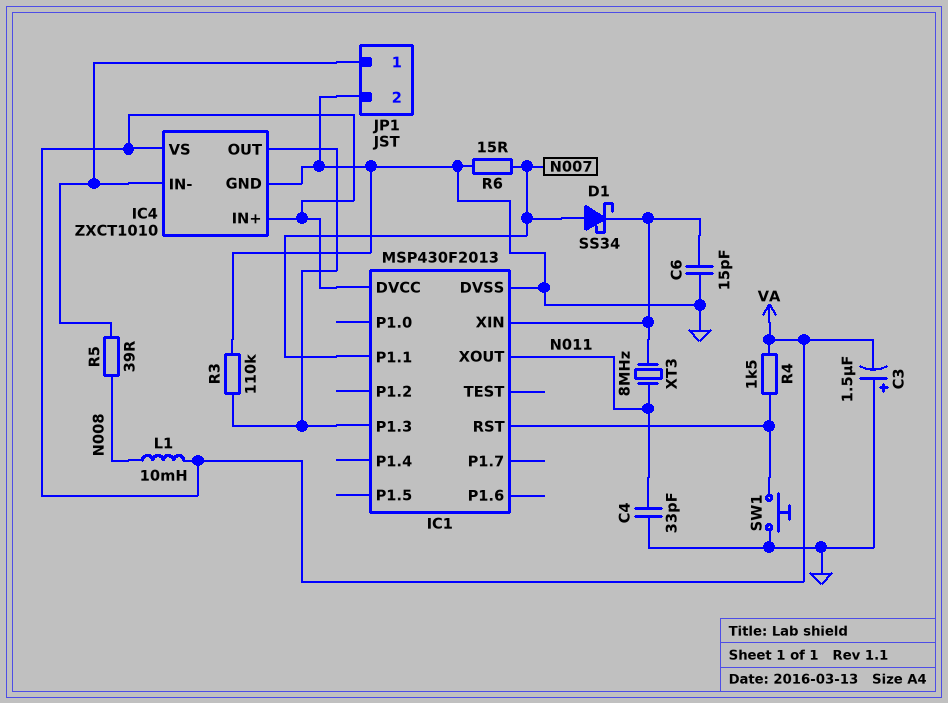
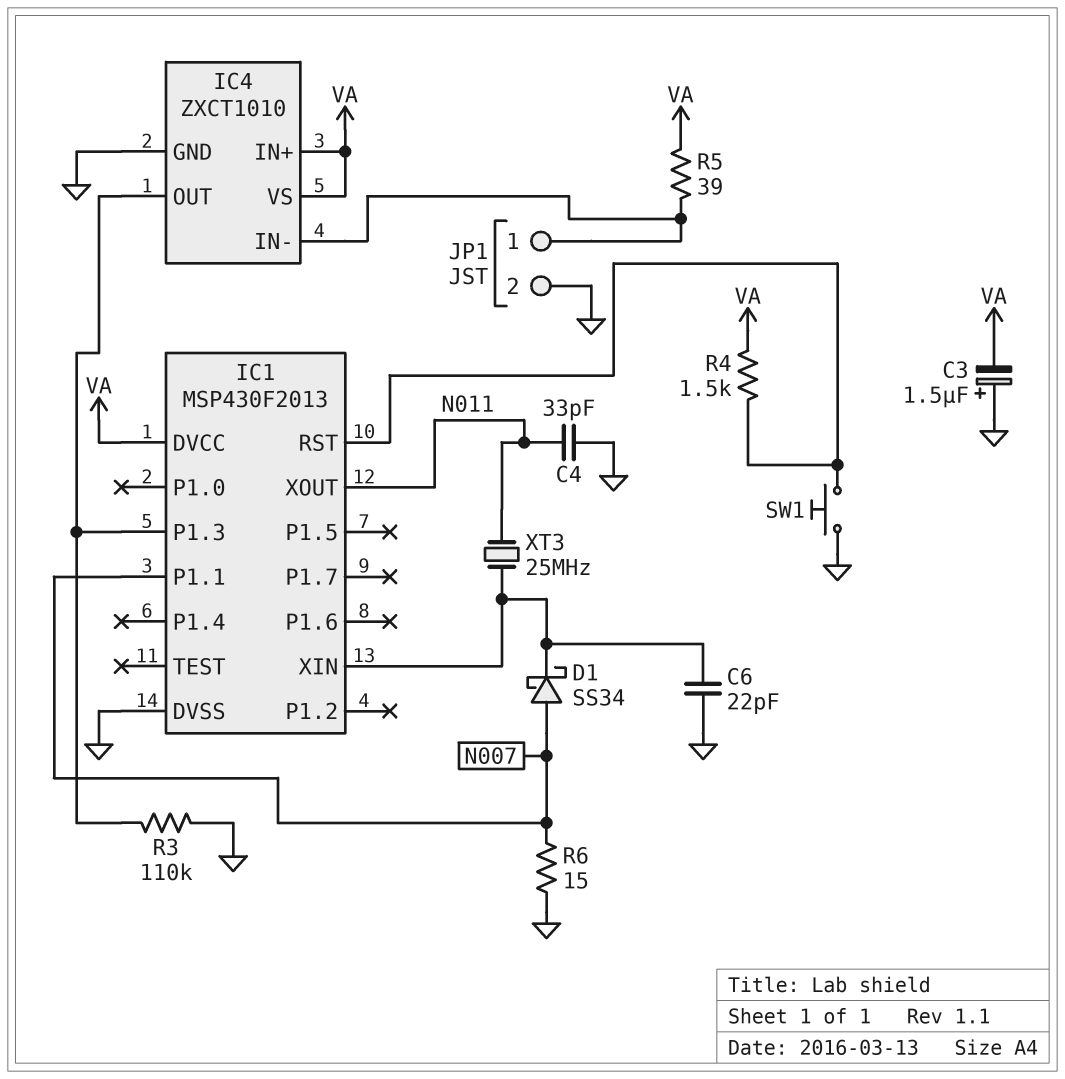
C6: 15pF (GND, IC1/XIN) -> 22pF (GND, IC1/XIN)
L1: 10mH (N008, VA) -> none
R5: 39 (IC4/IN-, N008) -> 39 (IC4/IN-, VA)
XT3: 8MHz (IC1/XIN, N011) -> 25MHz (IC1/XIN, N011)

